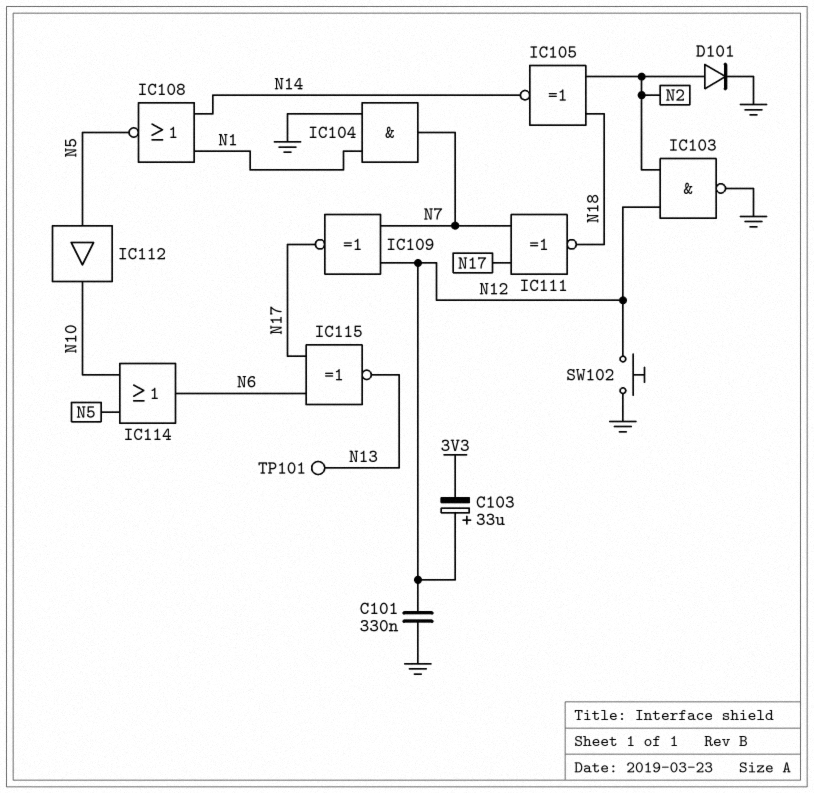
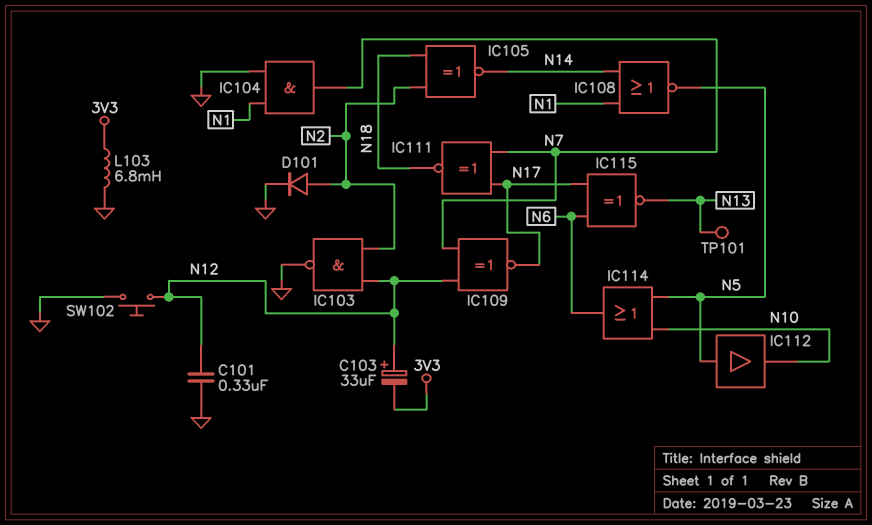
L103: none -> 6.8mH (3V3, GND)

